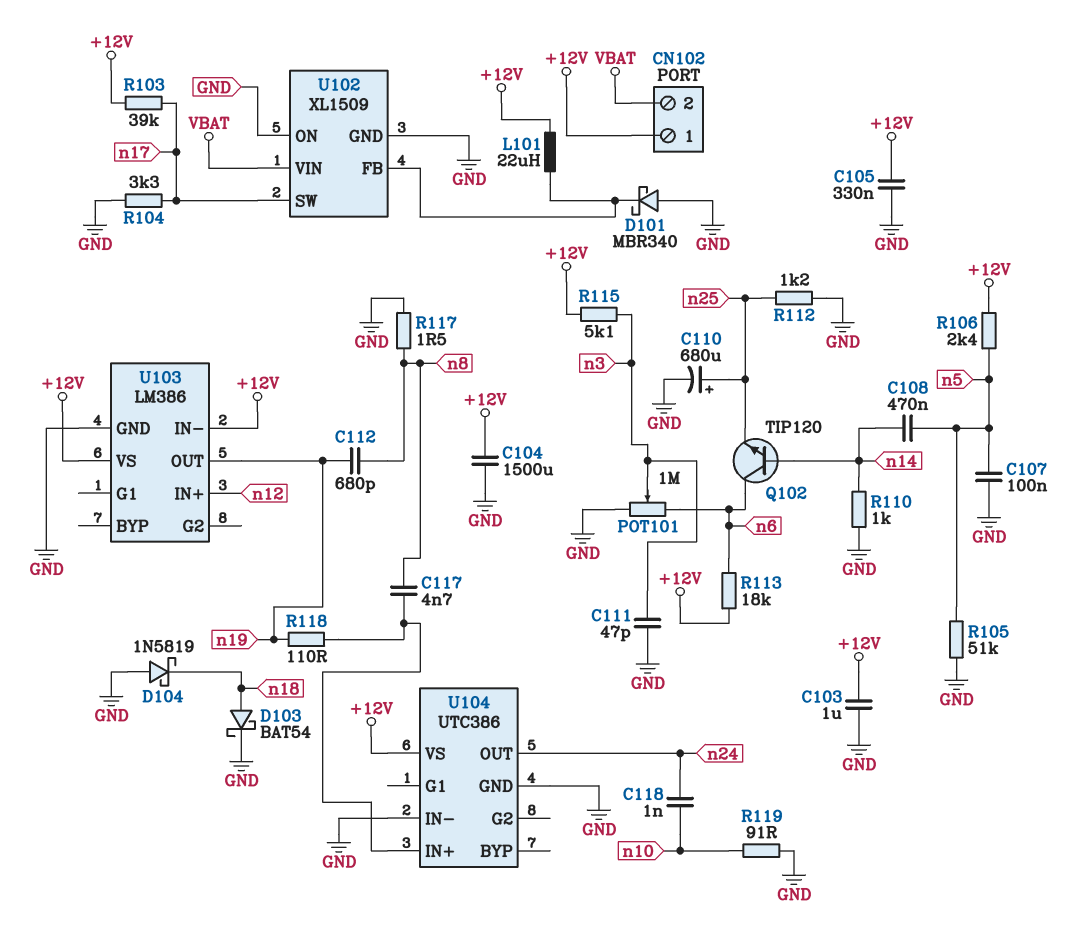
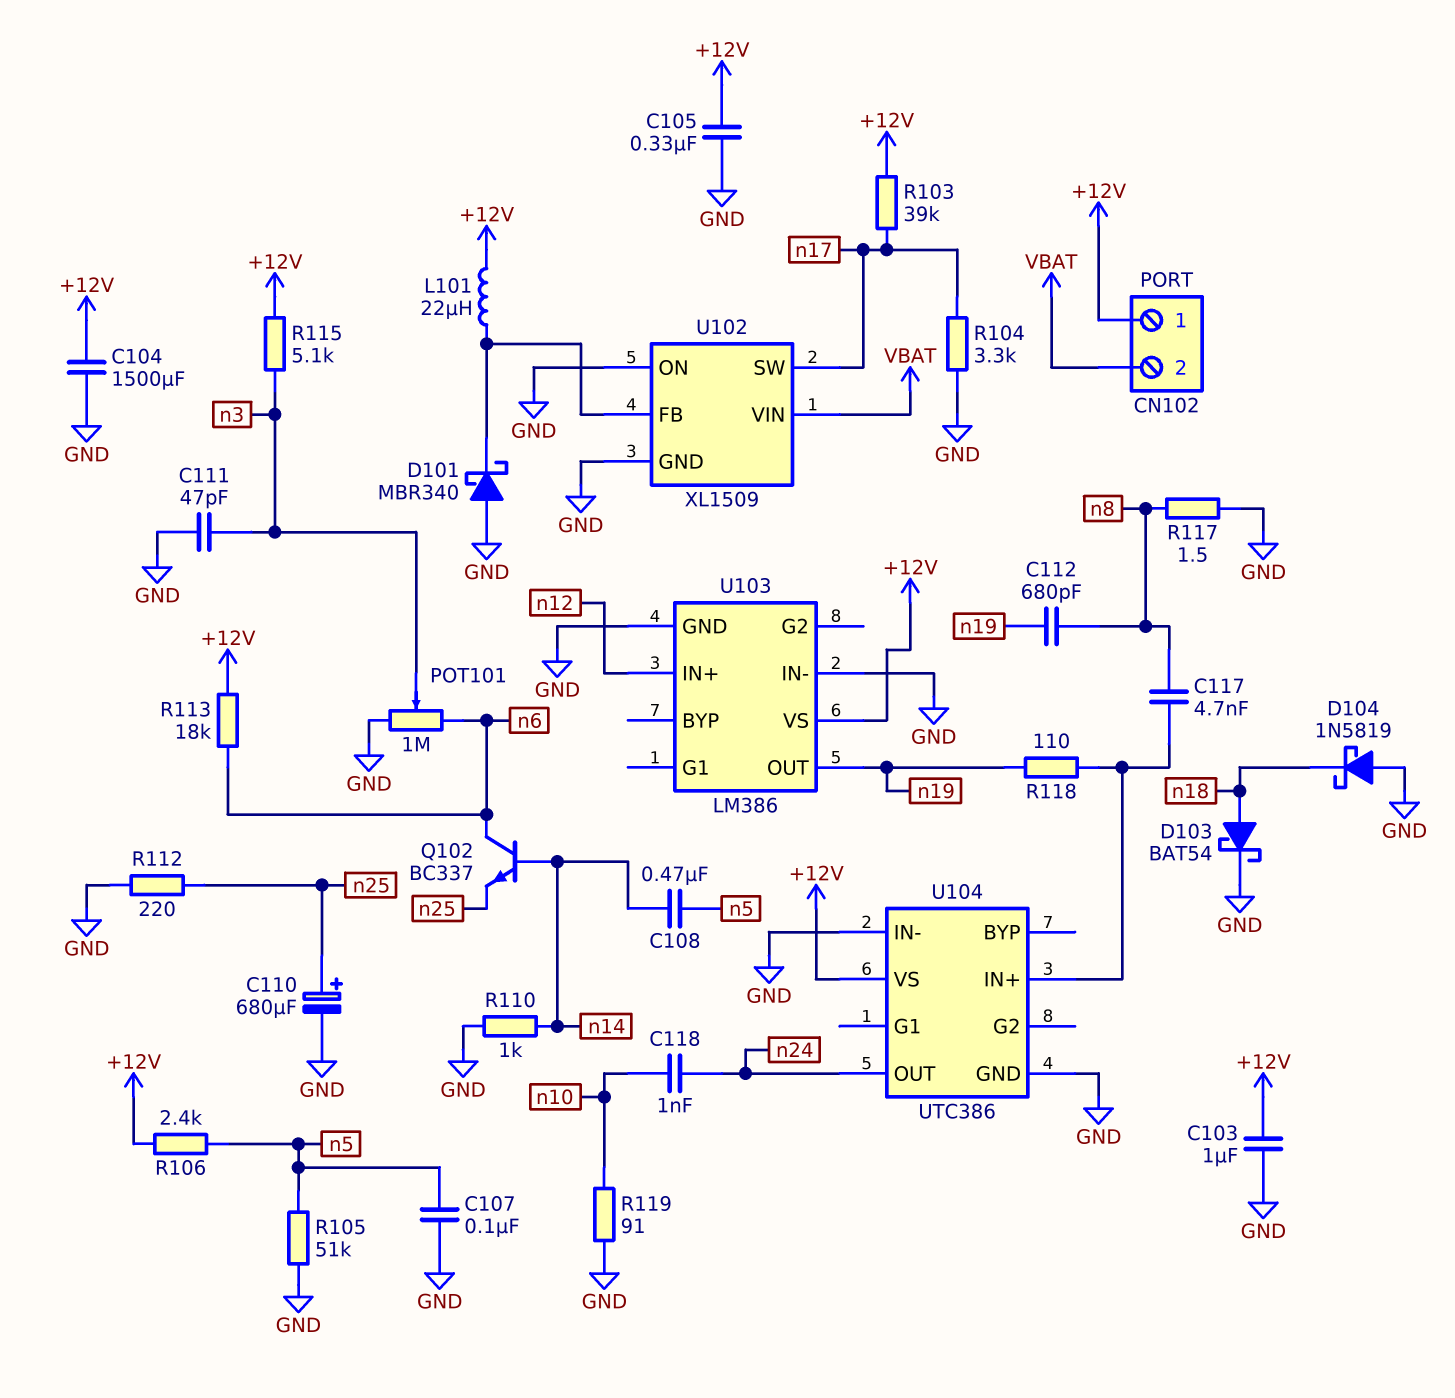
Q102: NPN TIP120 (B n14, C n6, E n25) -> NPN BC337 (B n14, C n6, E n25)
R112: 1.2k (GND, n25) -> 220 (GND, n25)
U103 pin IN-: +12V -> GND

